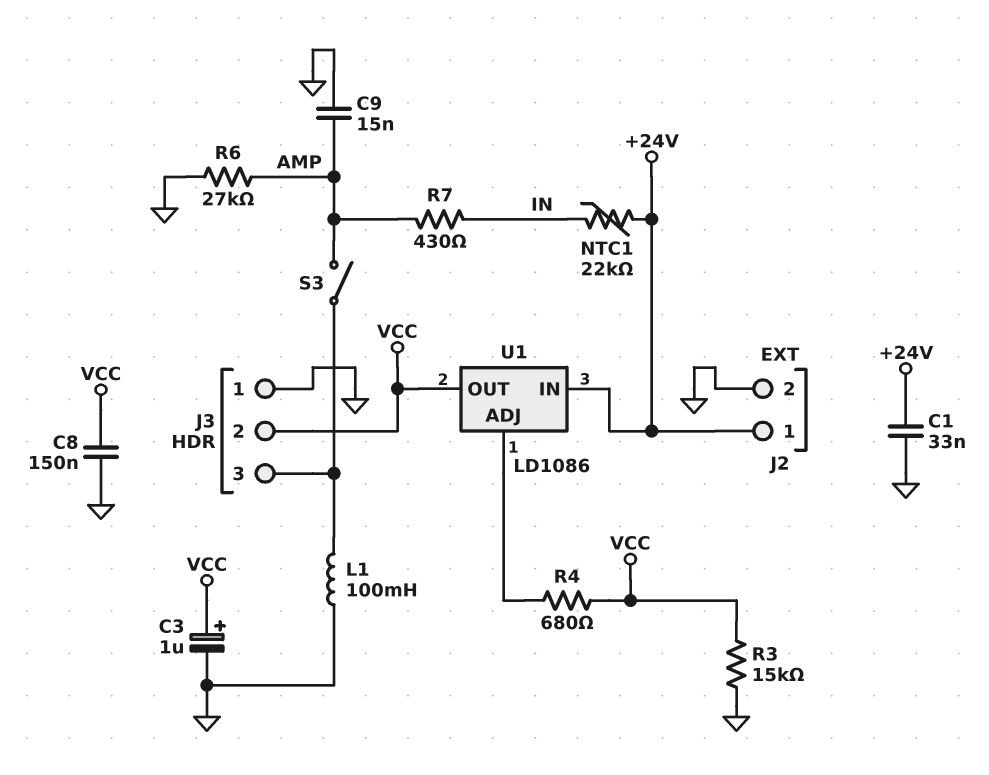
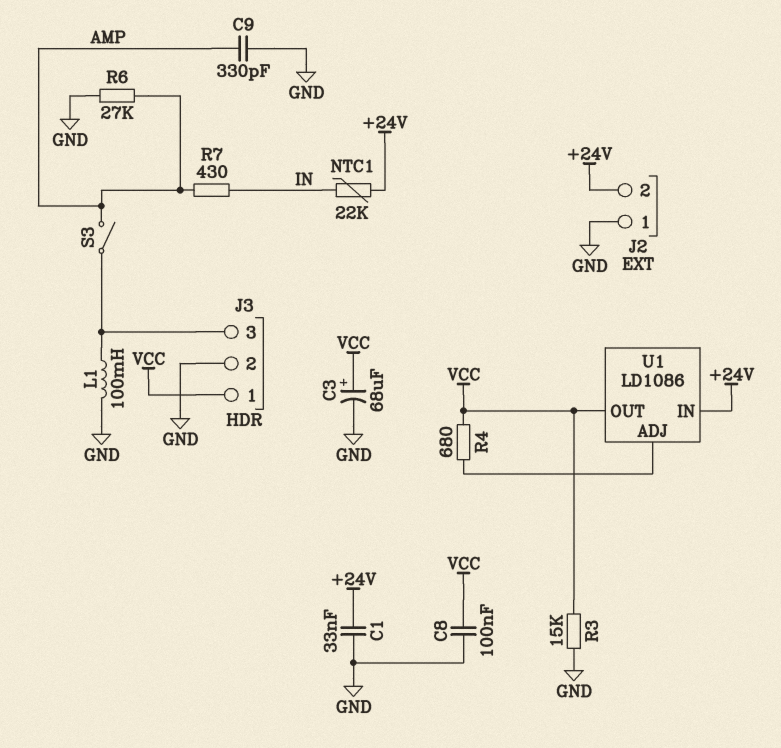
C3: 1uF (plus VCC, minus GND) -> 68uF (plus VCC, minus GND)
C8: 150nF (GND, VCC) -> 100nF (GND, VCC)
C9: 15nF (AMP, GND) -> 330pF (AMP, GND)
J2 pin 1: +24V -> GND
J2 pin 2: GND -> +24V
J3 pin 1: GND -> VCC
J3 pin 2: VCC -> GND

